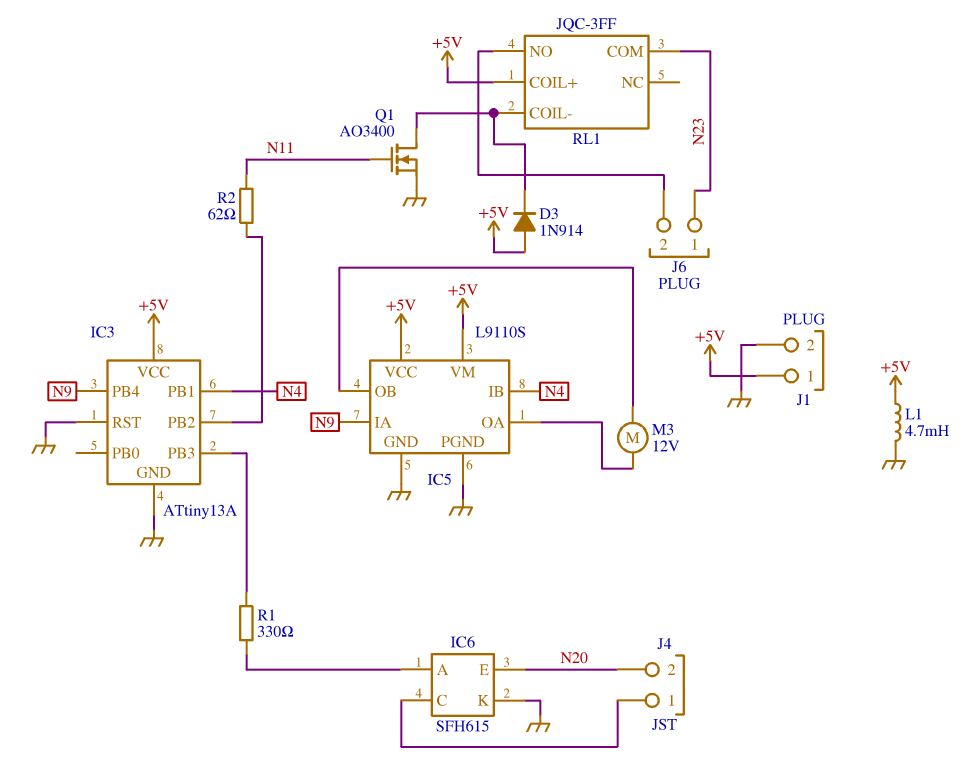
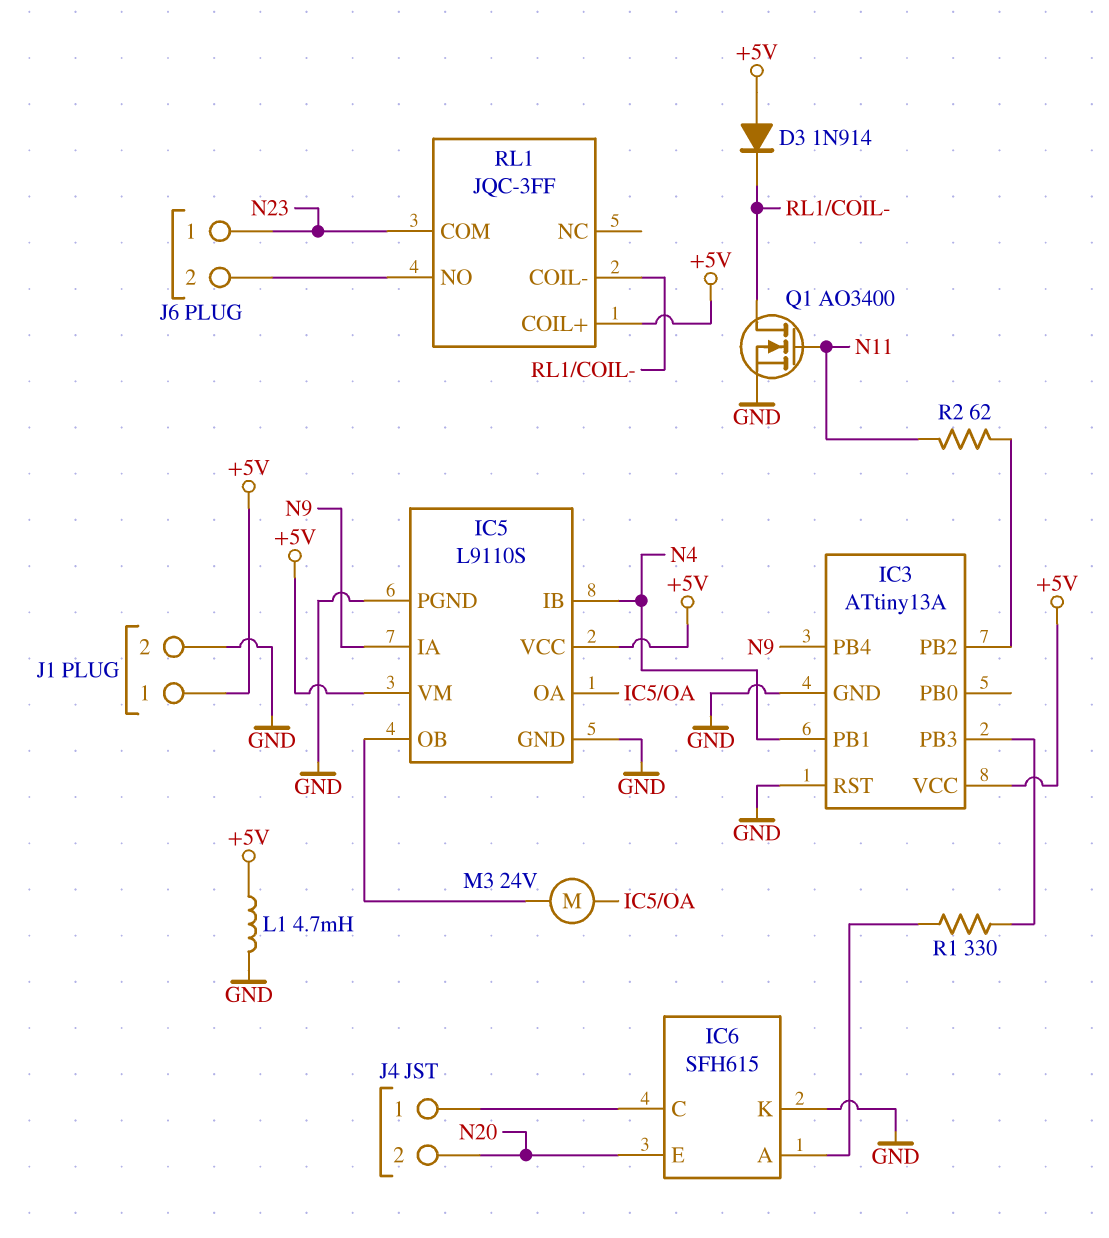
M3: motor 12V (IC5/OA, IC5/OB) -> motor 24V (IC5/OA, IC5/OB)

